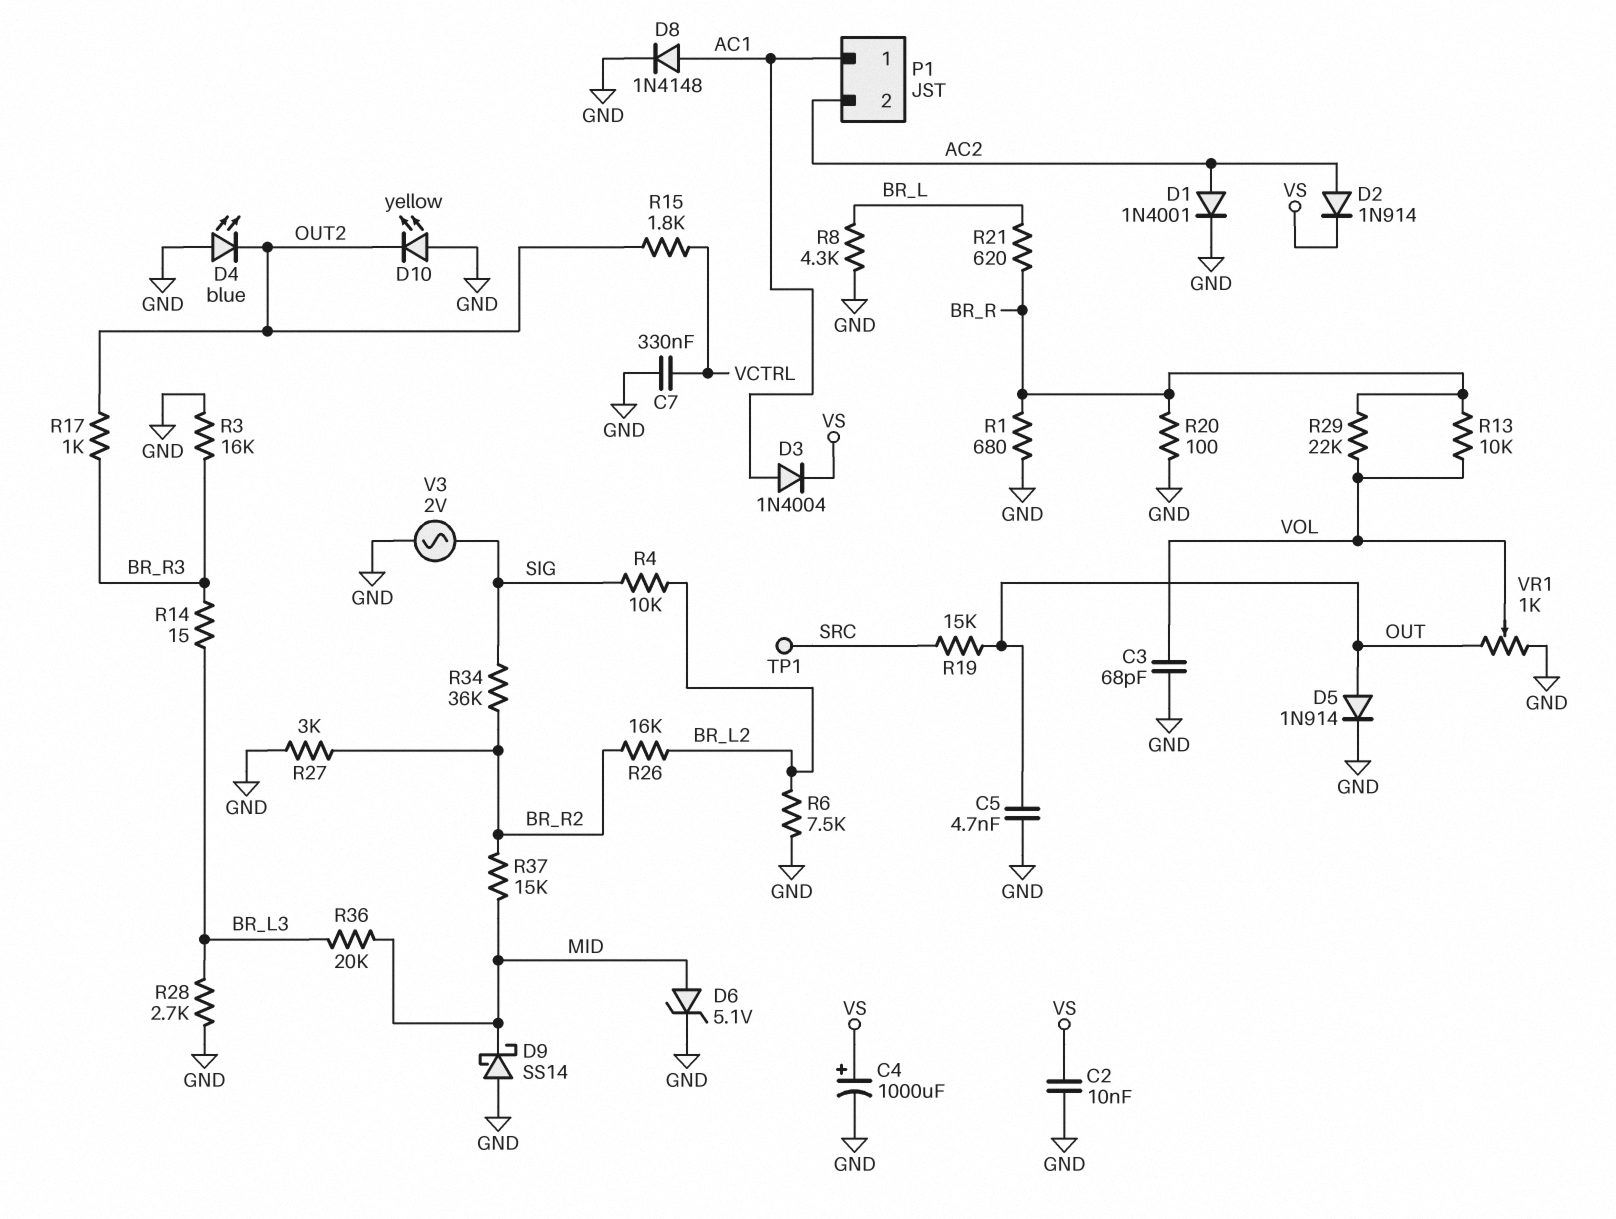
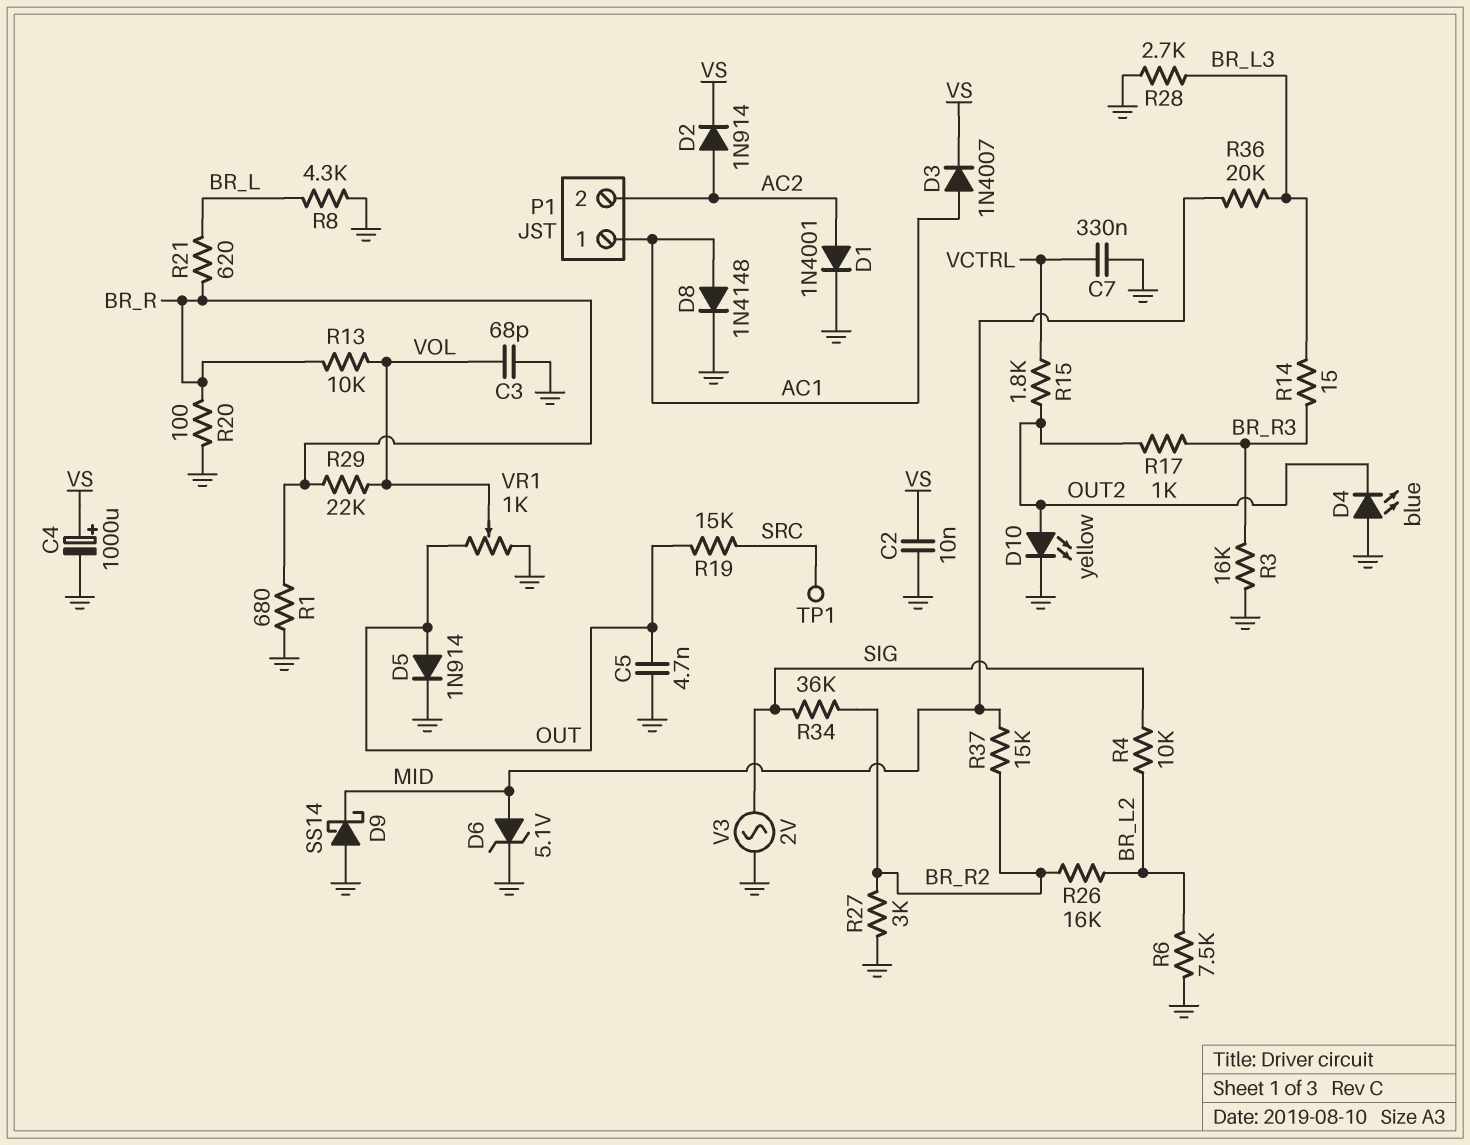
D3: diode 1N4004 (A AC1, K VS) -> diode 1N4007 (A AC1, K VS)
D10: LED yellow (A GND, K OUT2) -> LED yellow (A OUT2, K GND)

